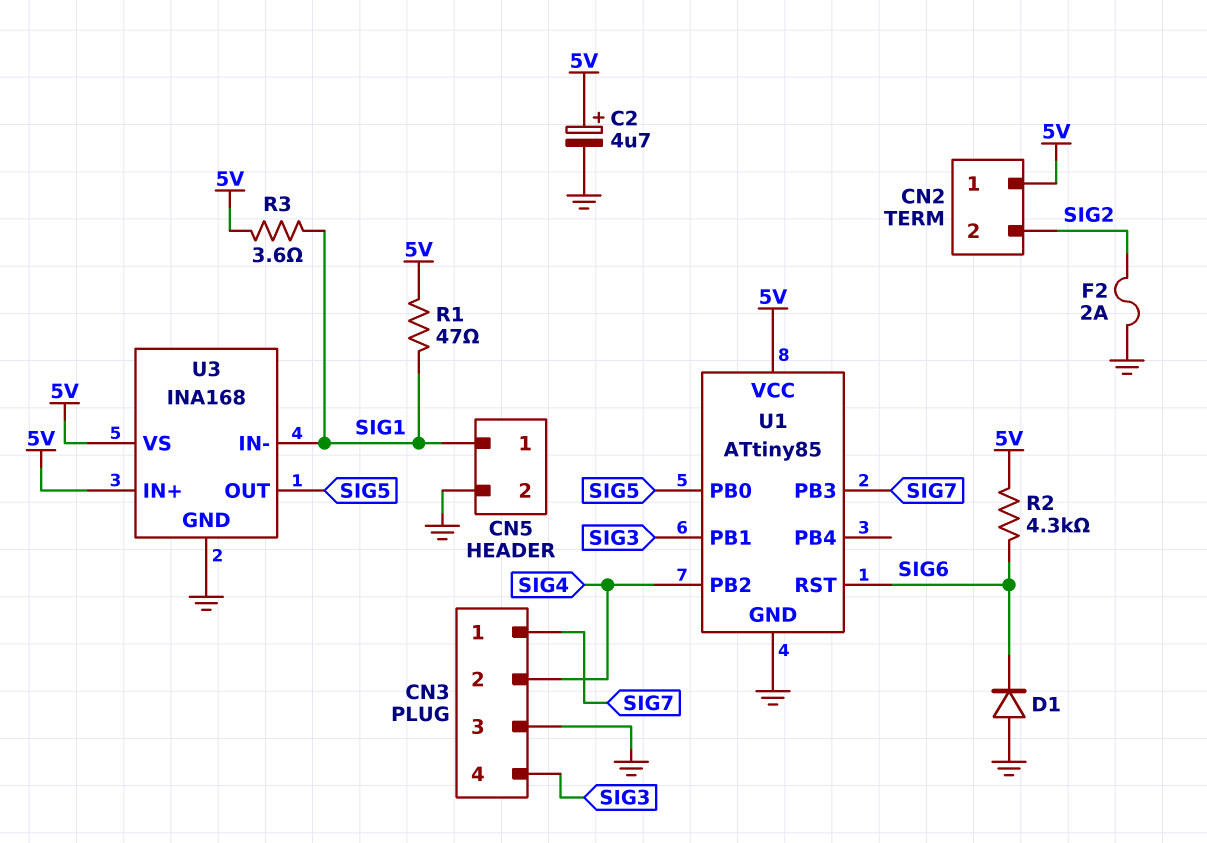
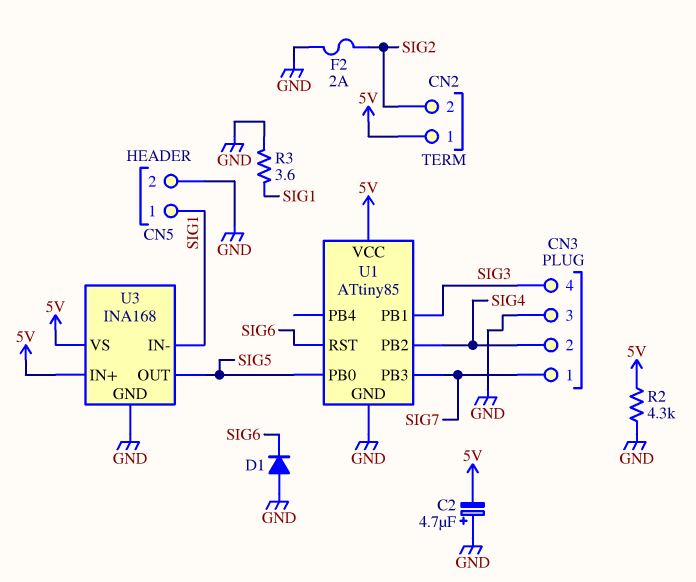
C2: 4.7uF (plus 5V, minus GND) -> 4.7uF (plus GND, minus 5V)
R1: 47 (5V, SIG1) -> none
R2: 4.3k (5V, SIG6) -> 4.3k (5V, GND)
R3: 3.6 (5V, SIG1) -> 3.6 (GND, SIG1)

